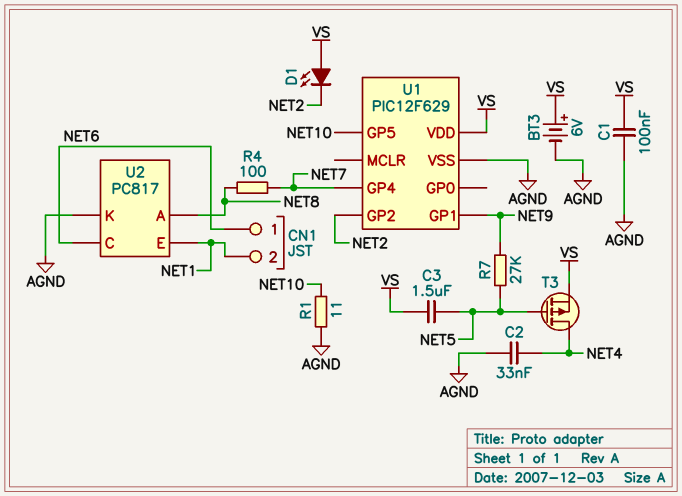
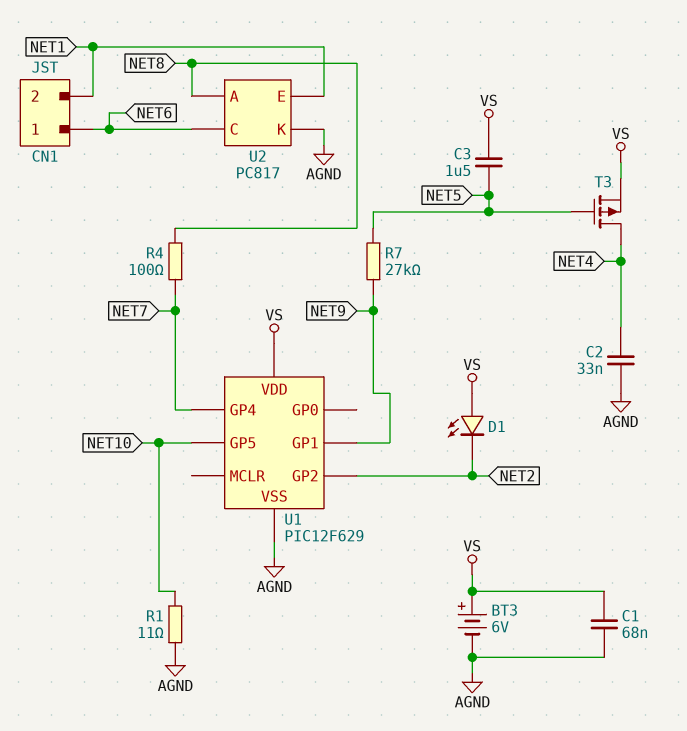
C1: 100nF (AGND, VS) -> 68nF (AGND, VS)

